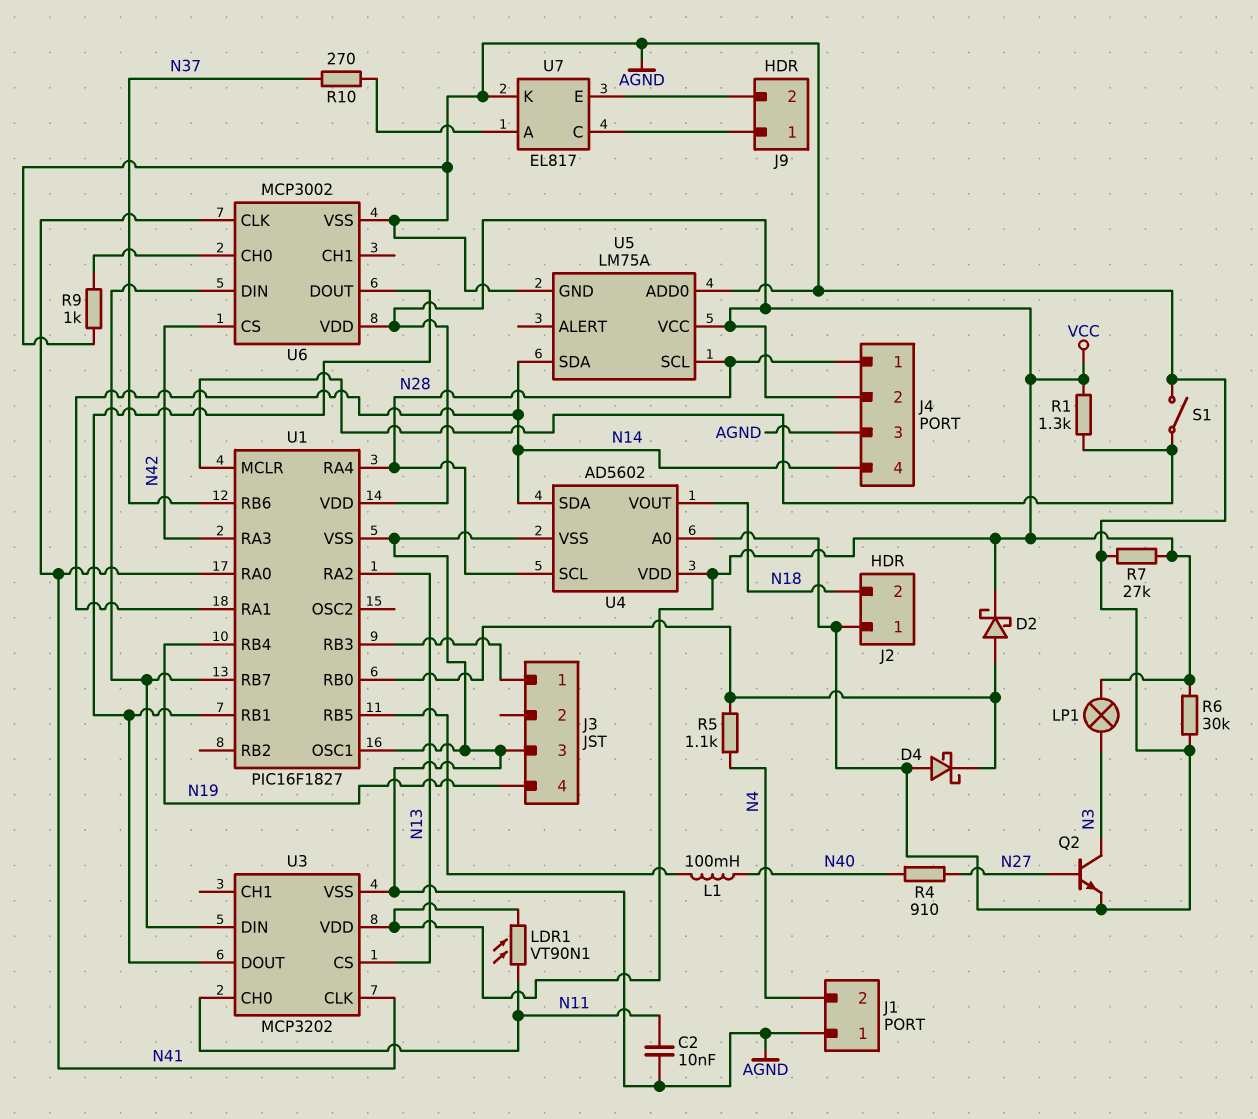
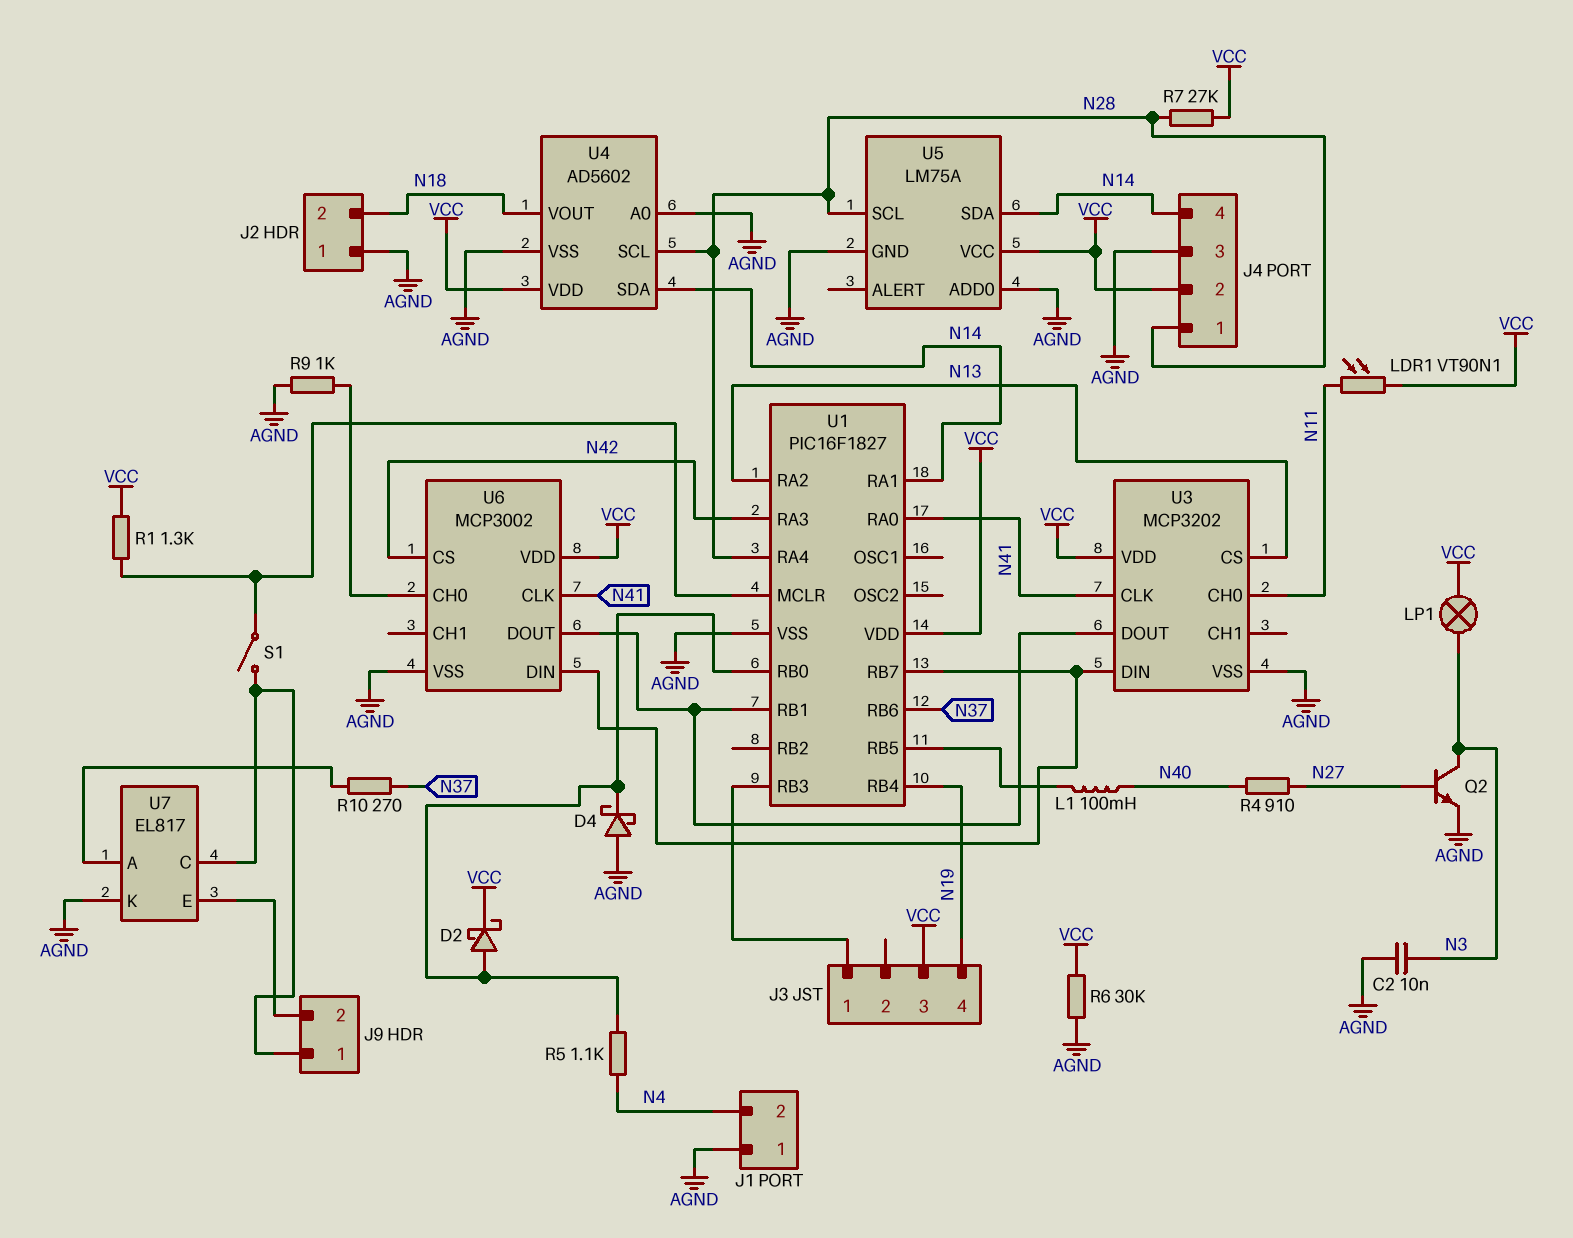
C2: 10nF (AGND, N11) -> 10nF (AGND, N3)
J3 pin 3: AGND -> VCC
R7: 27k (AGND, VCC) -> 27k (N28, VCC)
S1: switch (AGND, U1/MCLR) -> switch (J9/1, U1/MCLR)
U1 pin OSC1: AGND -> none

